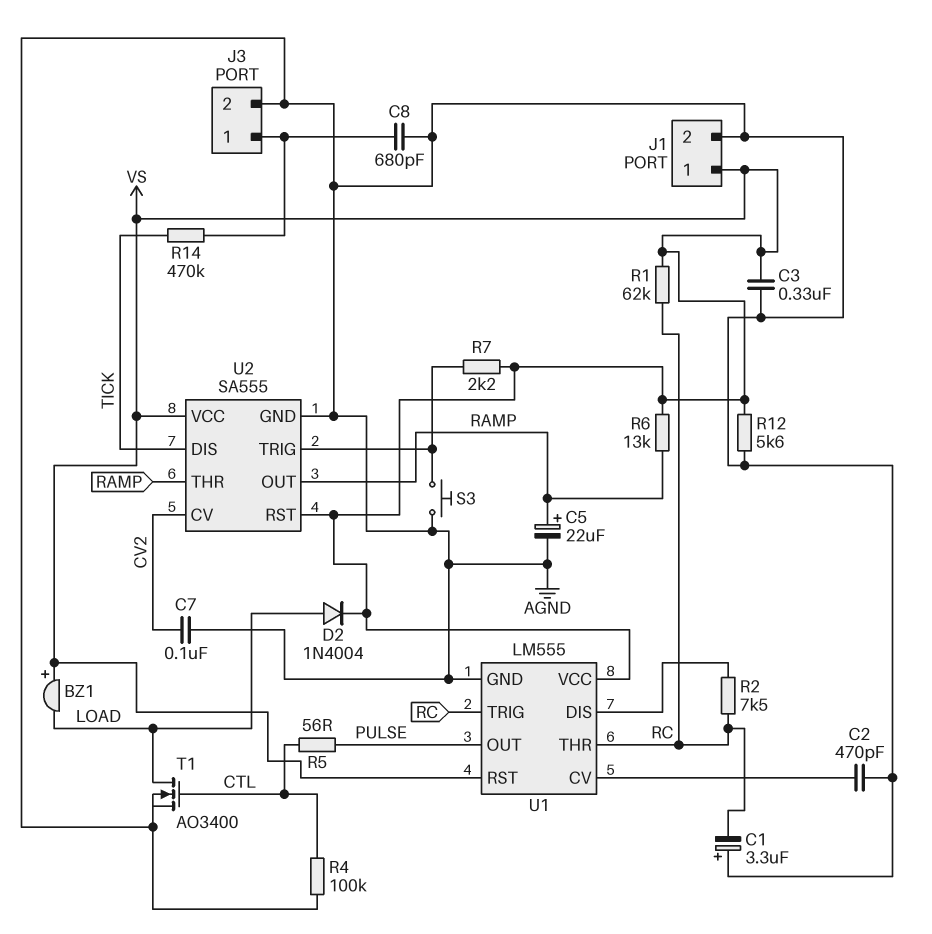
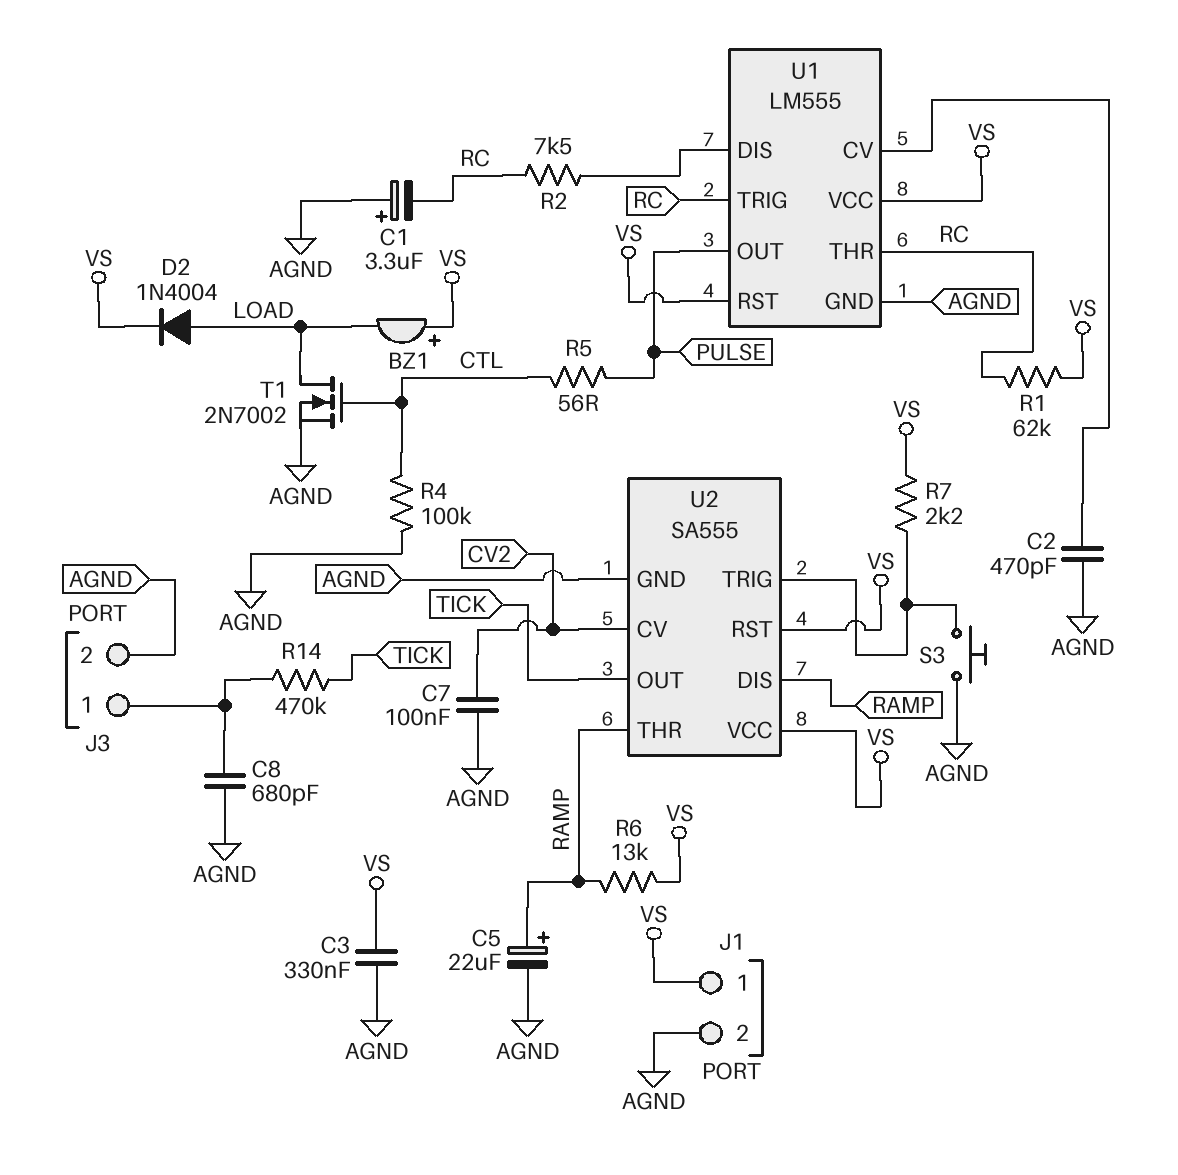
R12: 5.6k (AGND, VS) -> none
T1: NMOS AO3400 (G CTL, D LOAD, S AGND) -> NMOS 2N7002 (G CTL, D LOAD, S AGND)
U2 pin DIS: TICK -> RAMP
U2 pin OUT: RAMP -> TICK

